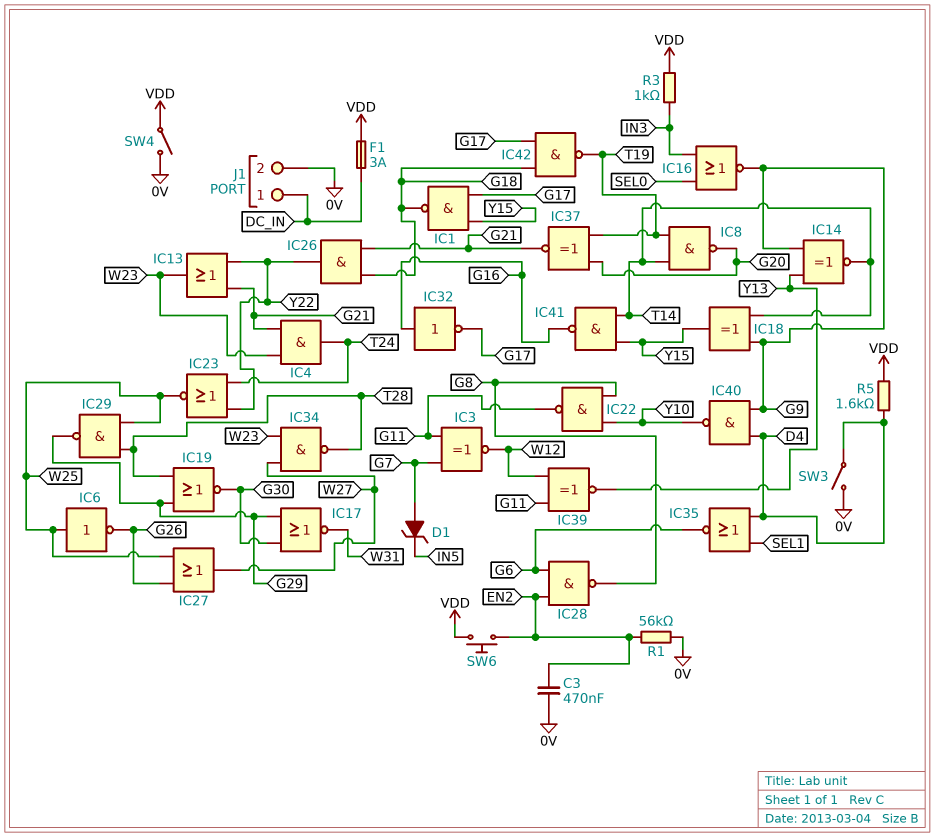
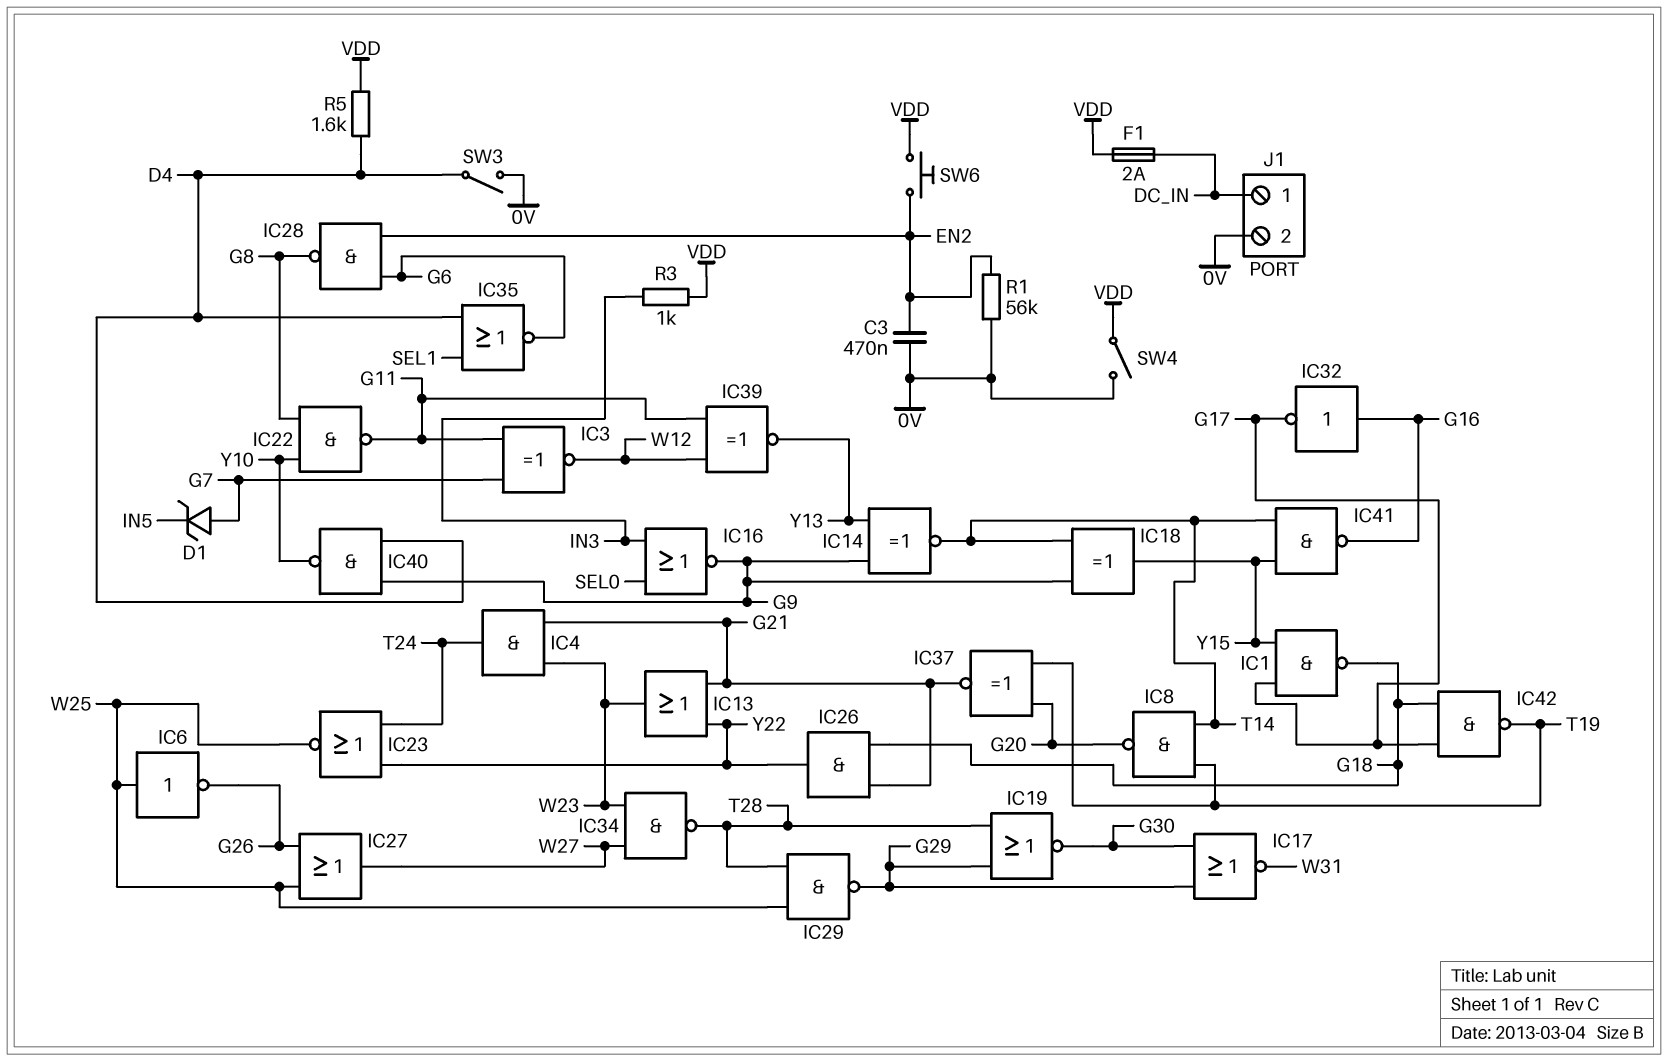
F1: 3A (DC_IN, VDD) -> 2A (DC_IN, VDD)

